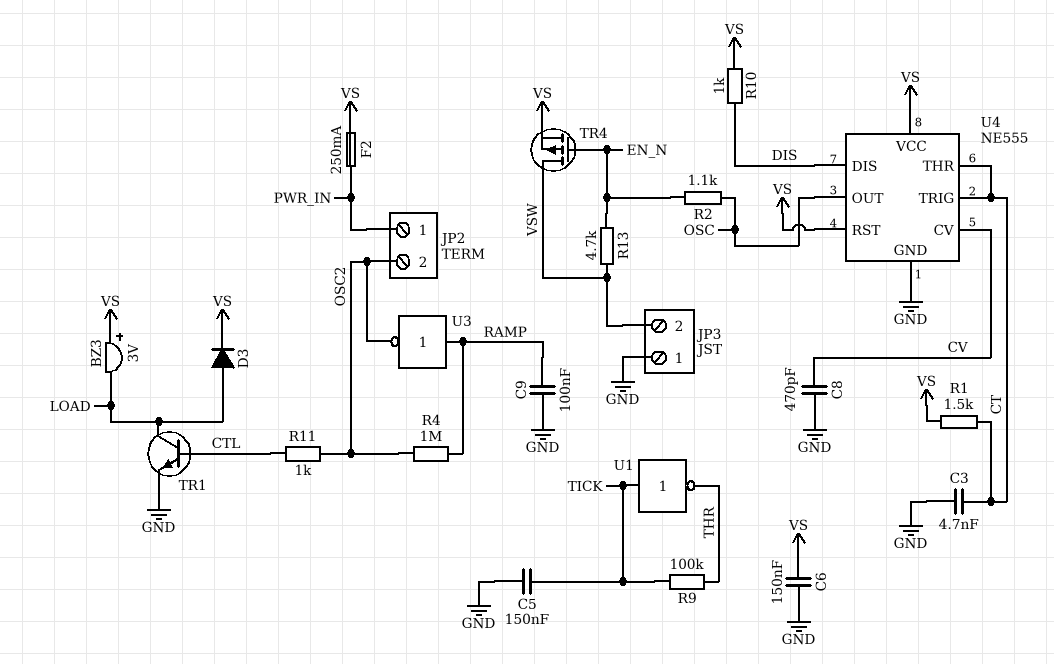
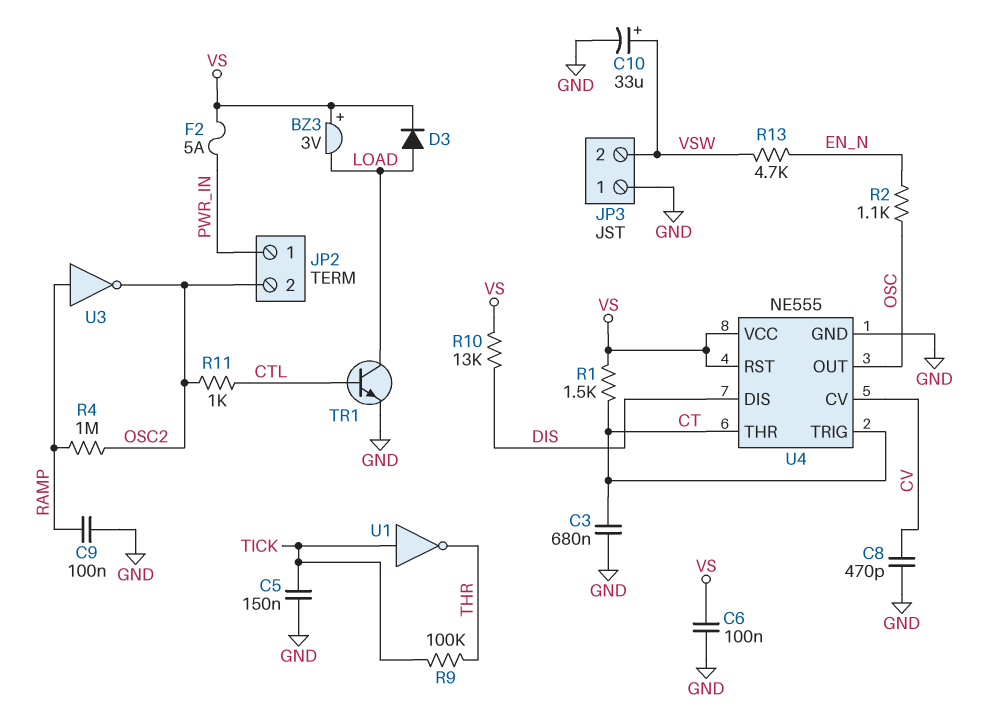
C3: 4.7nF (CT, GND) -> 680nF (CT, GND)
C6: 150nF (GND, VS) -> 100nF (GND, VS)
C10: none -> 33uF (plus VSW, minus GND)
F2: 250mA (PWR_IN, VS) -> 5A (PWR_IN, VS)
R10: 1k (DIS, VS) -> 13k (DIS, VS)
TR4: PMOS (G EN_N, D VSW, S VS) -> none

